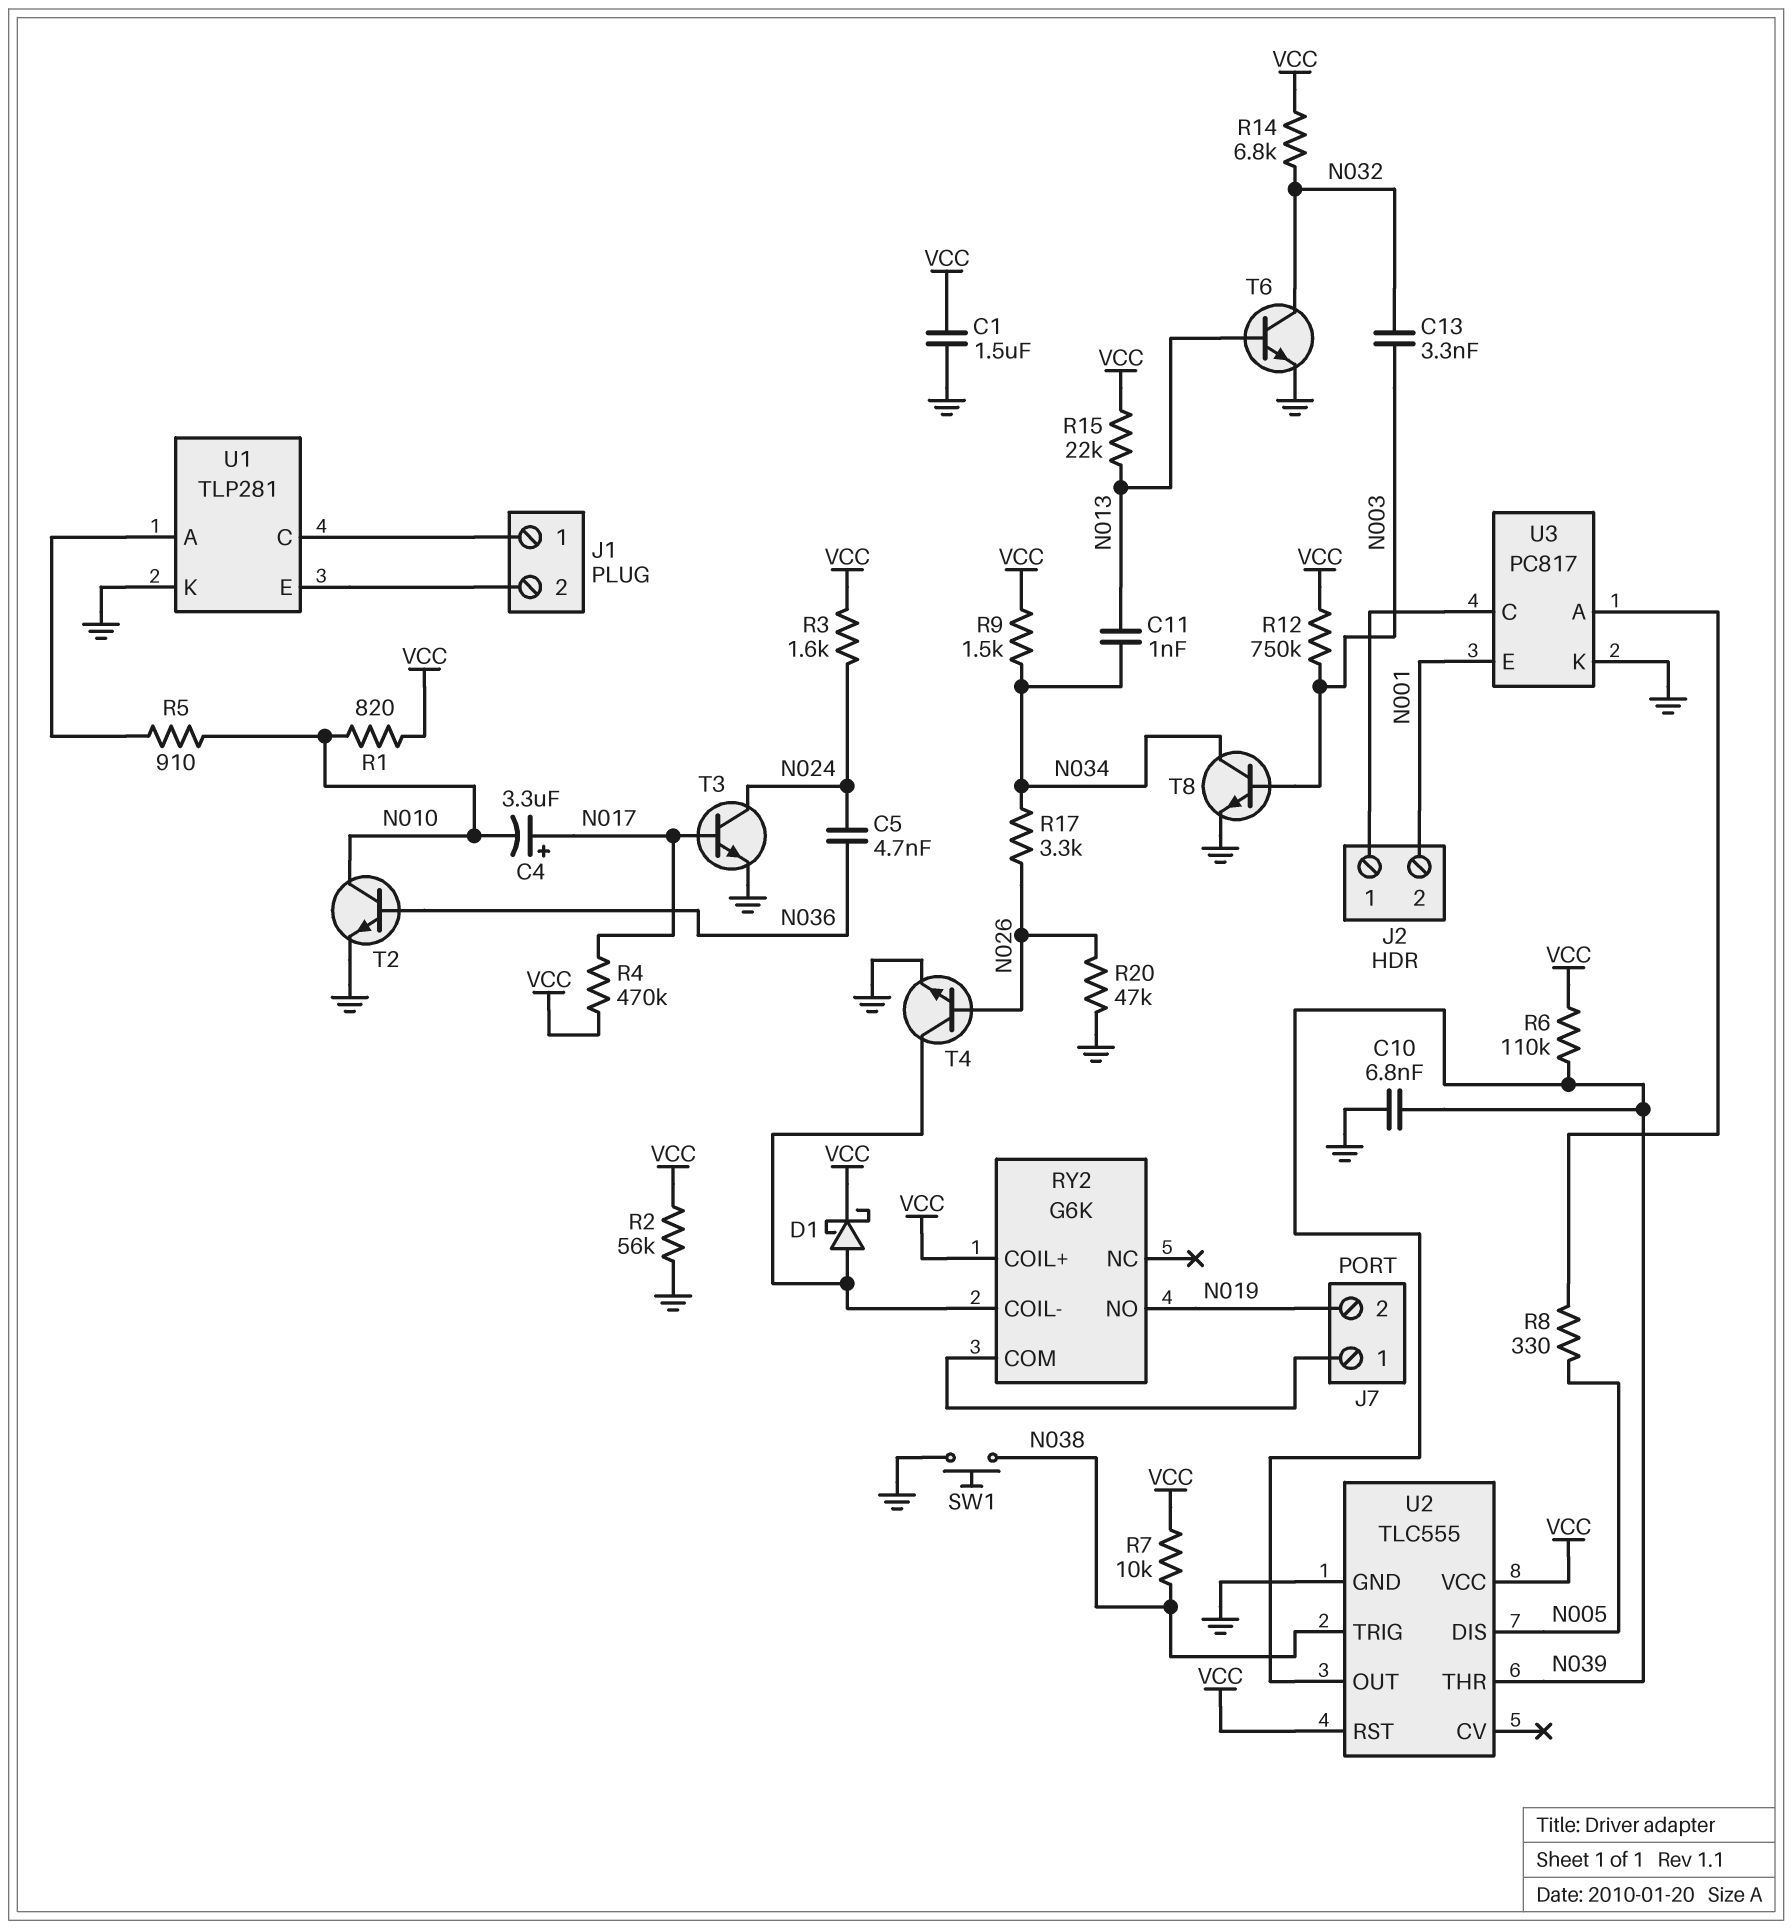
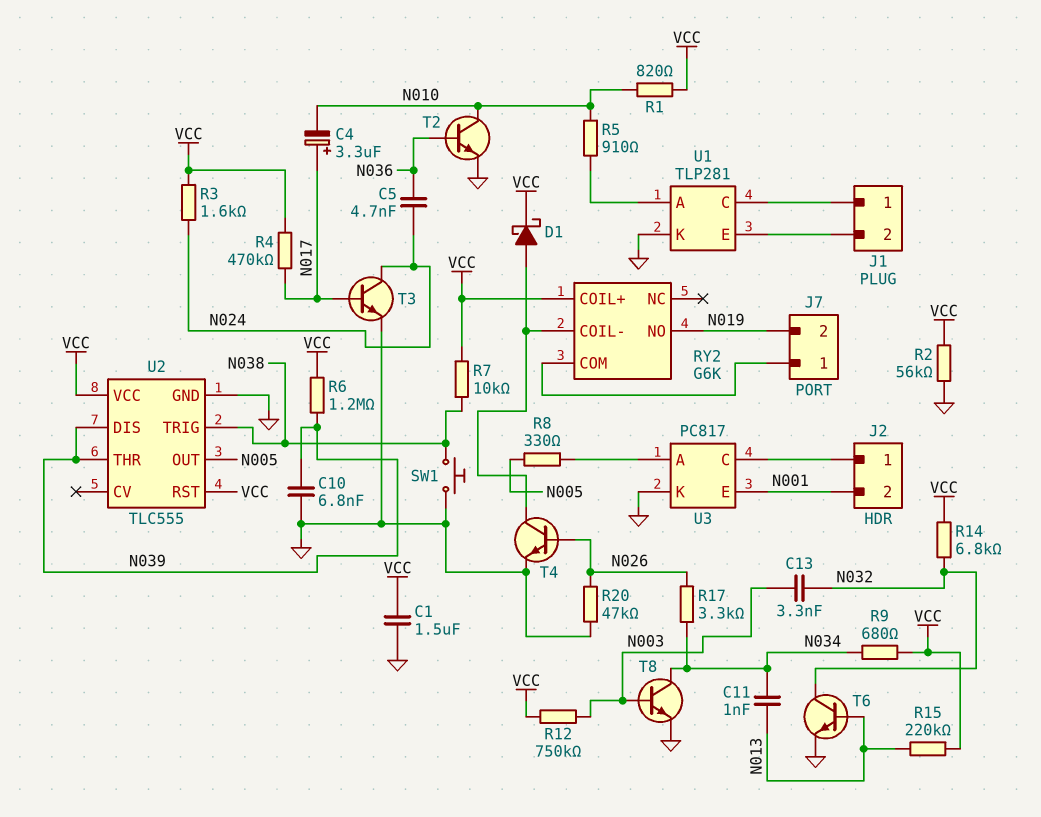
R6: 110k (N039, VCC) -> 1.2M (N039, VCC)
R9: 1.5k (N034, VCC) -> 680 (N034, VCC)
R15: 22k (N013, VCC) -> 220k (N013, VCC)
U2 pin DIS: N005 -> N039
U2 pin OUT: N039 -> N005

